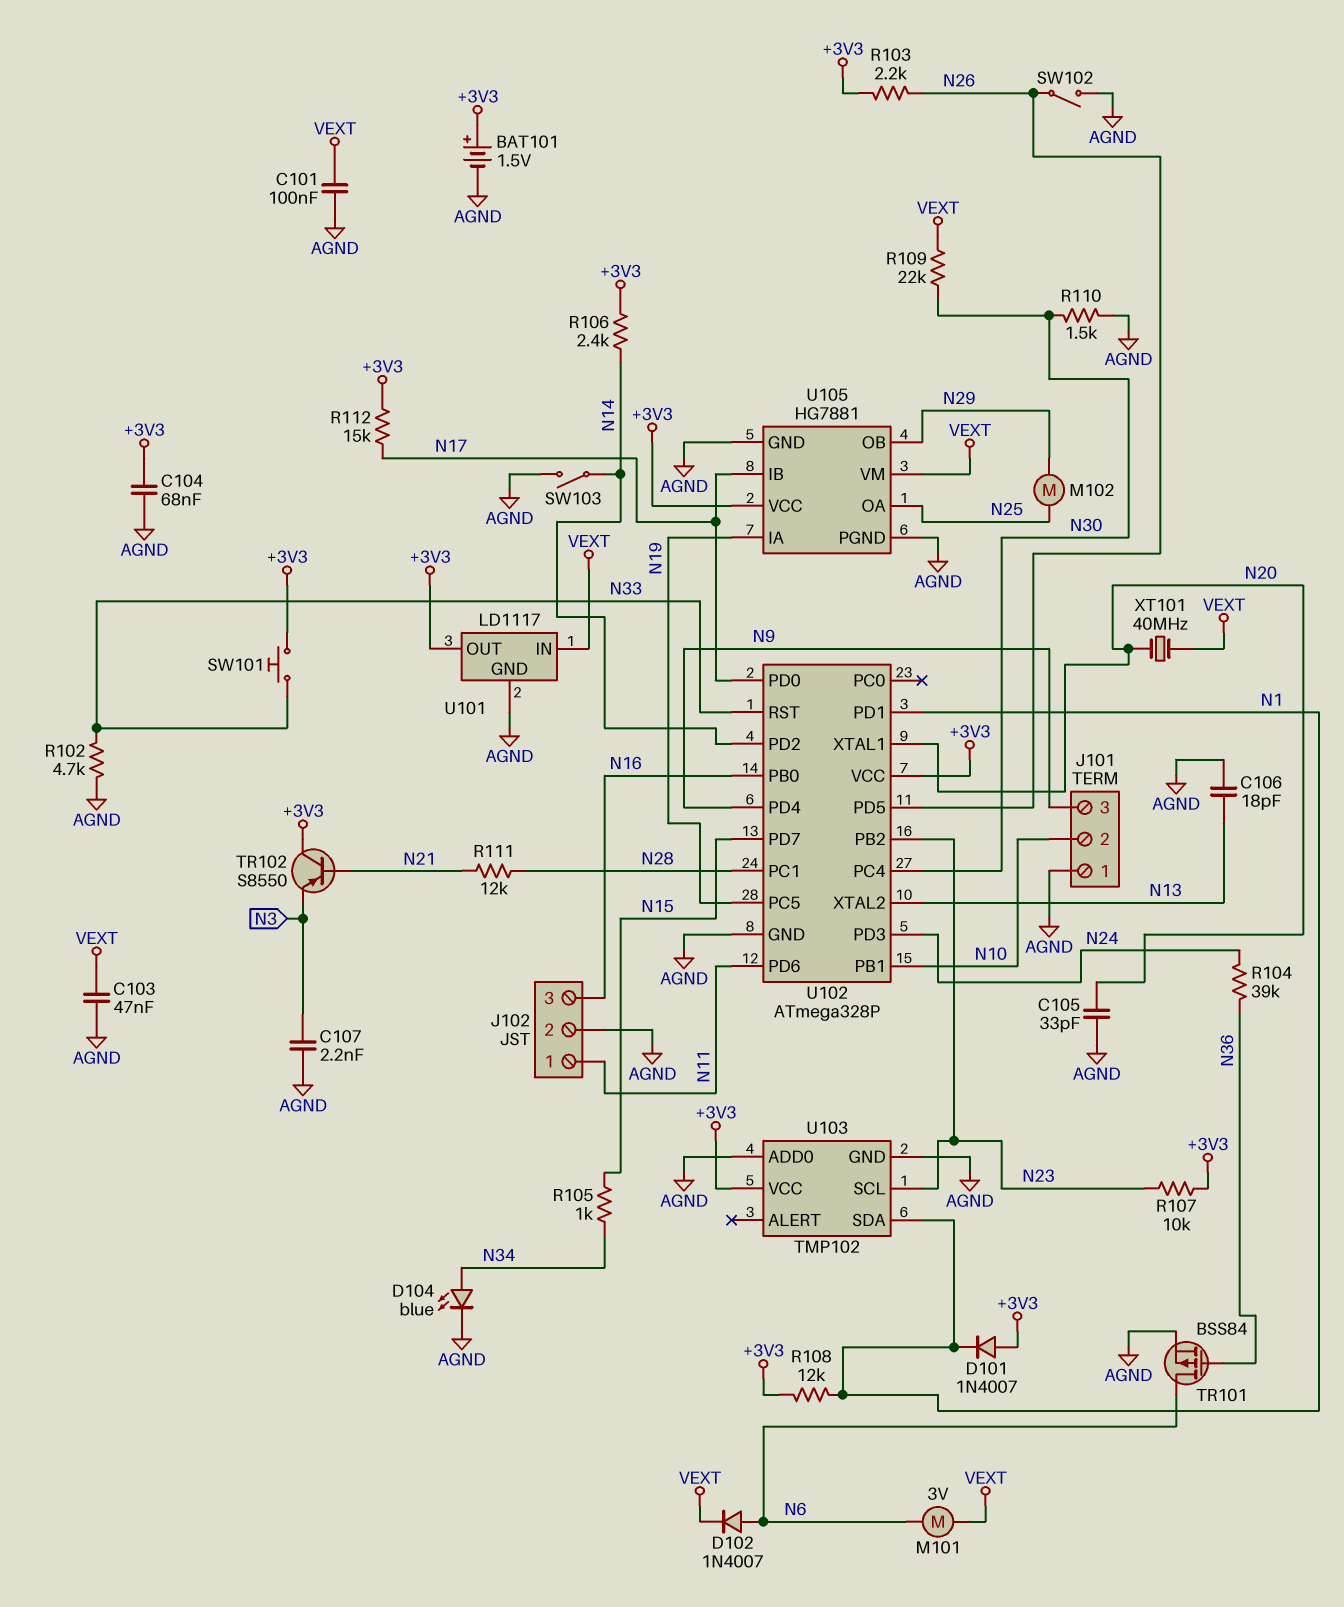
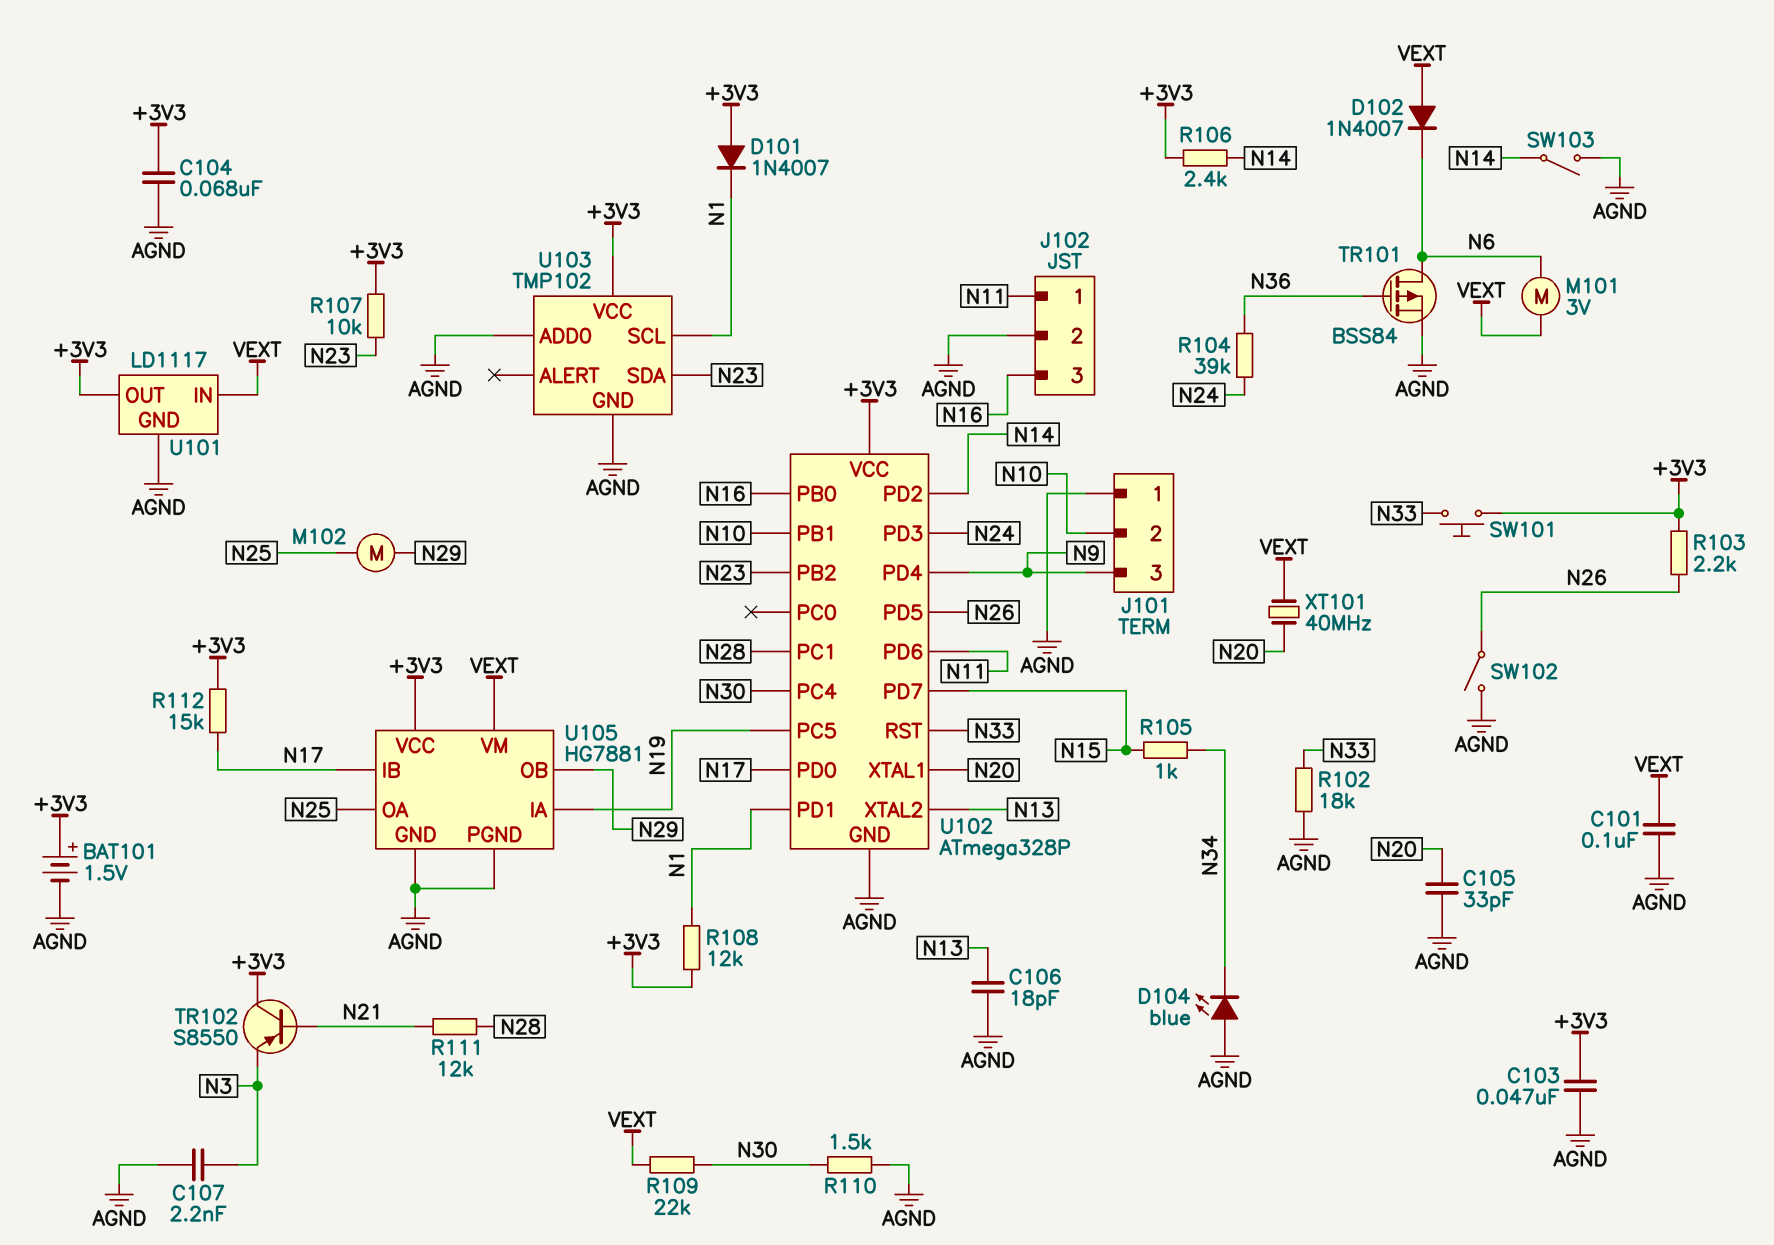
C103: 47nF (AGND, VEXT) -> 47nF (+3V3, AGND)
D102: diode 1N4007 (A N6, K VEXT) -> diode 1N4007 (A VEXT, K N6)
D104: LED blue (A N34, K AGND) -> LED blue (A AGND, K N34)
R102: 4.7k (AGND, N33) -> 18k (AGND, N33)
U103 pin SCL: N23 -> N1
U103 pin SDA: N1 -> N23

